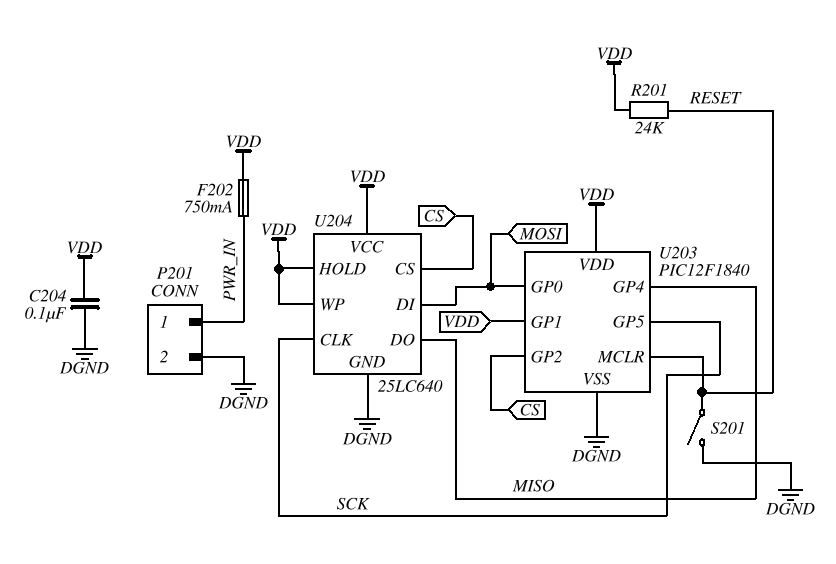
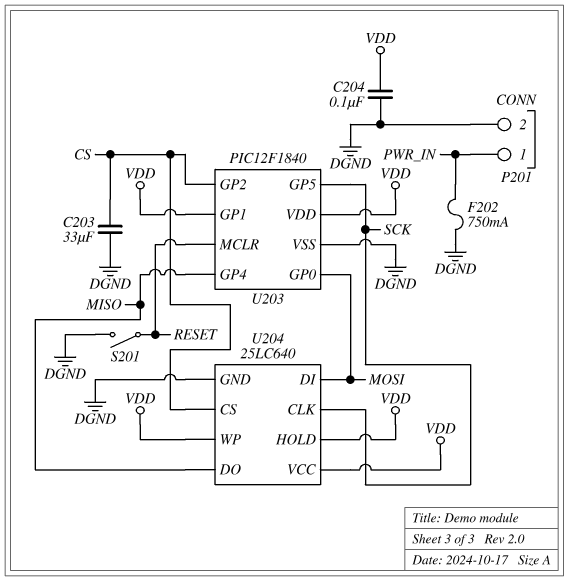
C203: none -> 33uF (CS, DGND)
F202: 750mA (PWR_IN, VDD) -> 750mA (DGND, PWR_IN)
R201: 24k (RESET, VDD) -> none

